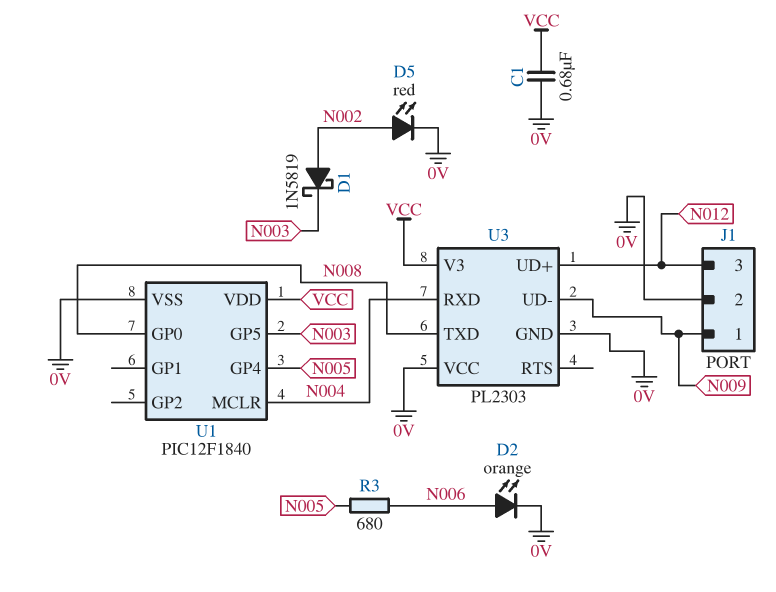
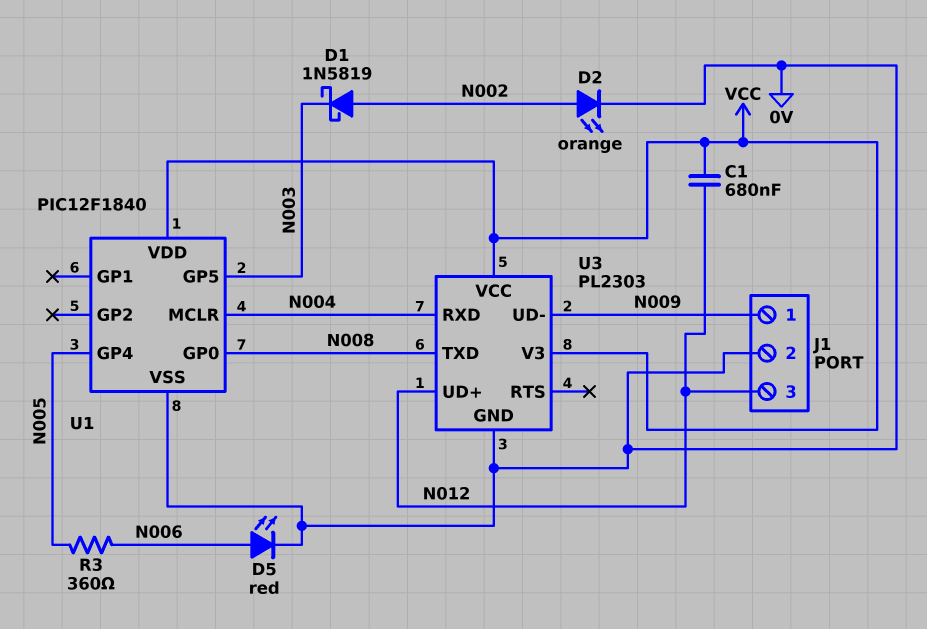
C1: 680nF (0V, VCC) -> 680nF (N012, VCC)
D2: LED orange (A N006, K 0V) -> LED orange (A N002, K 0V)
D5: LED red (A N002, K 0V) -> LED red (A N006, K 0V)
R3: 680 (N005, N006) -> 360 (N005, N006)
U3 pin VCC: 0V -> VCC

